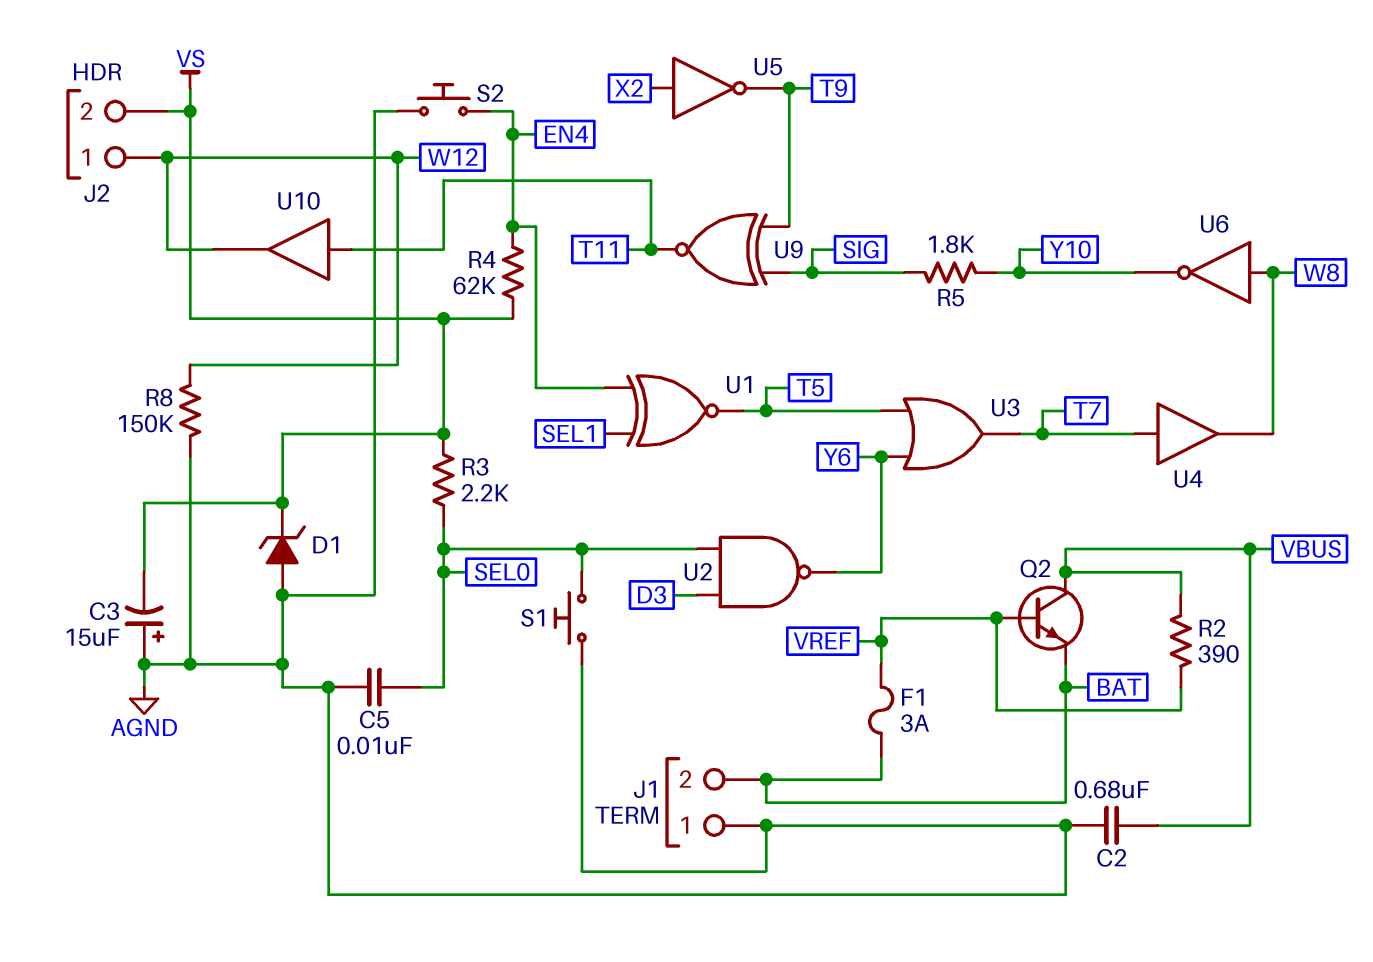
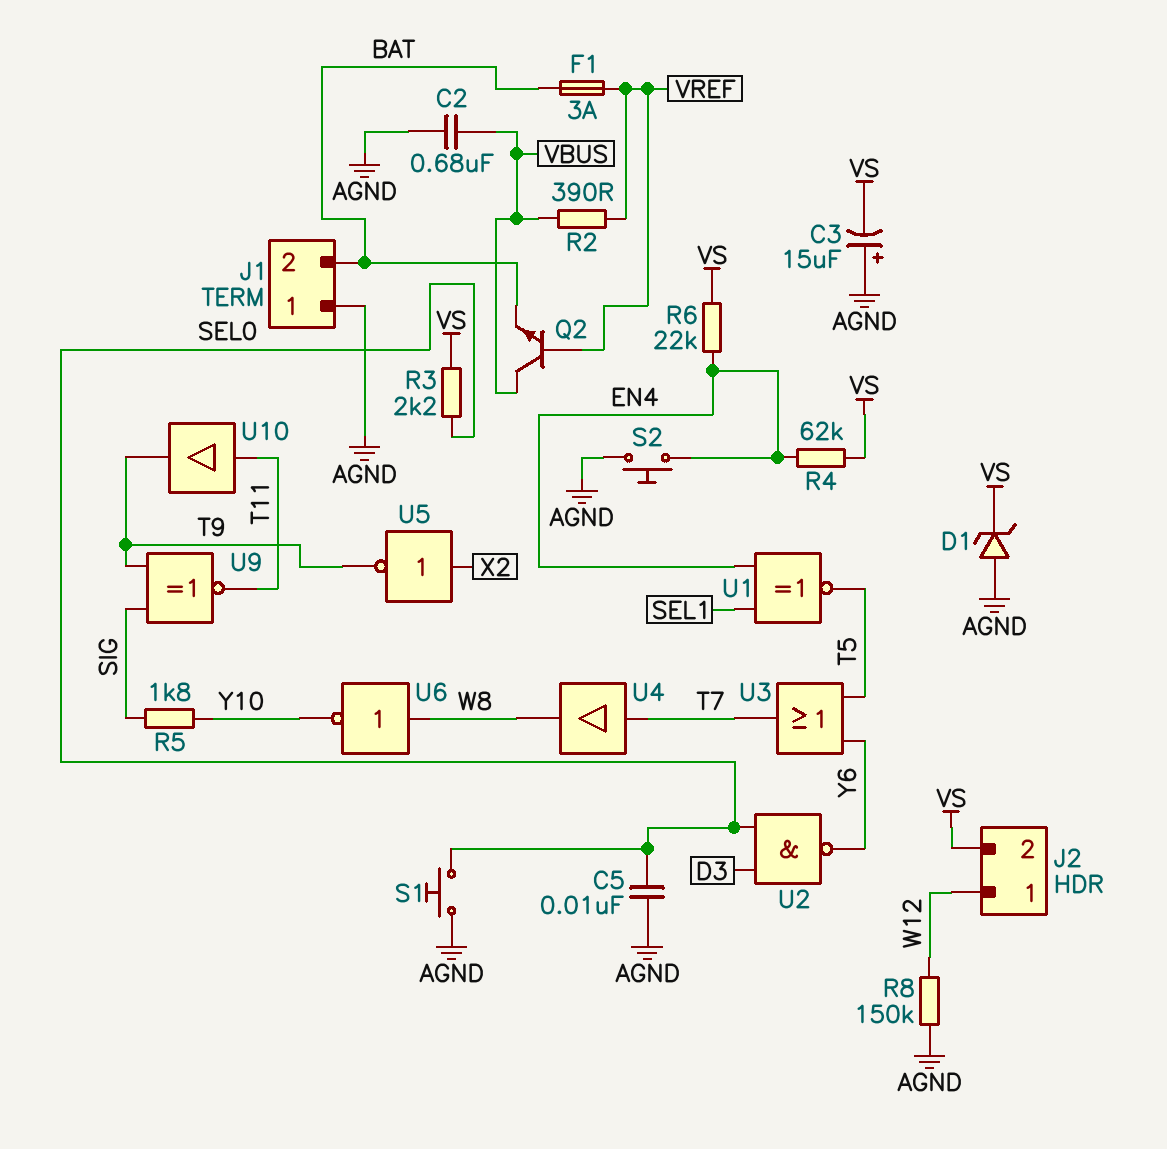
R6: none -> 22k (EN4, VS)
U10: buffer (in T11, out W12) -> buffer (in T11, out T9)

